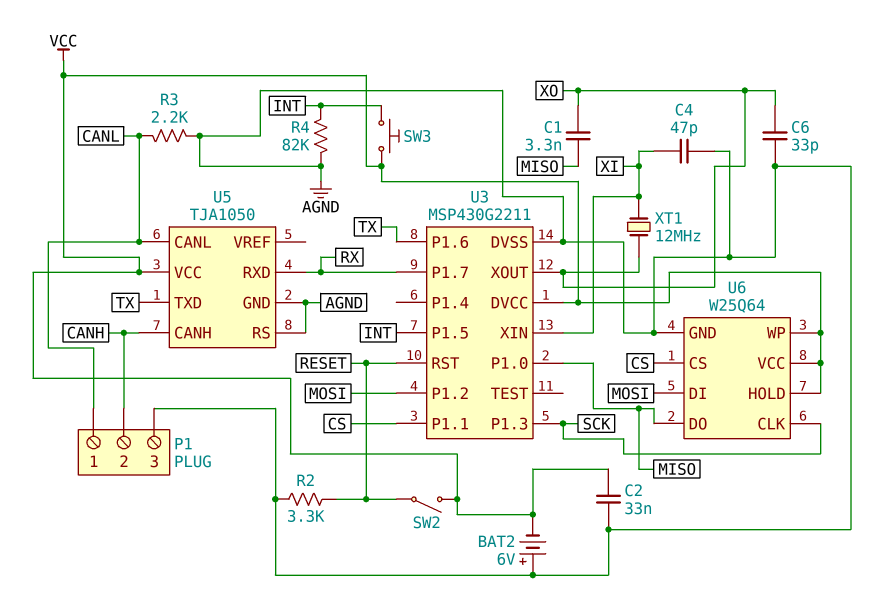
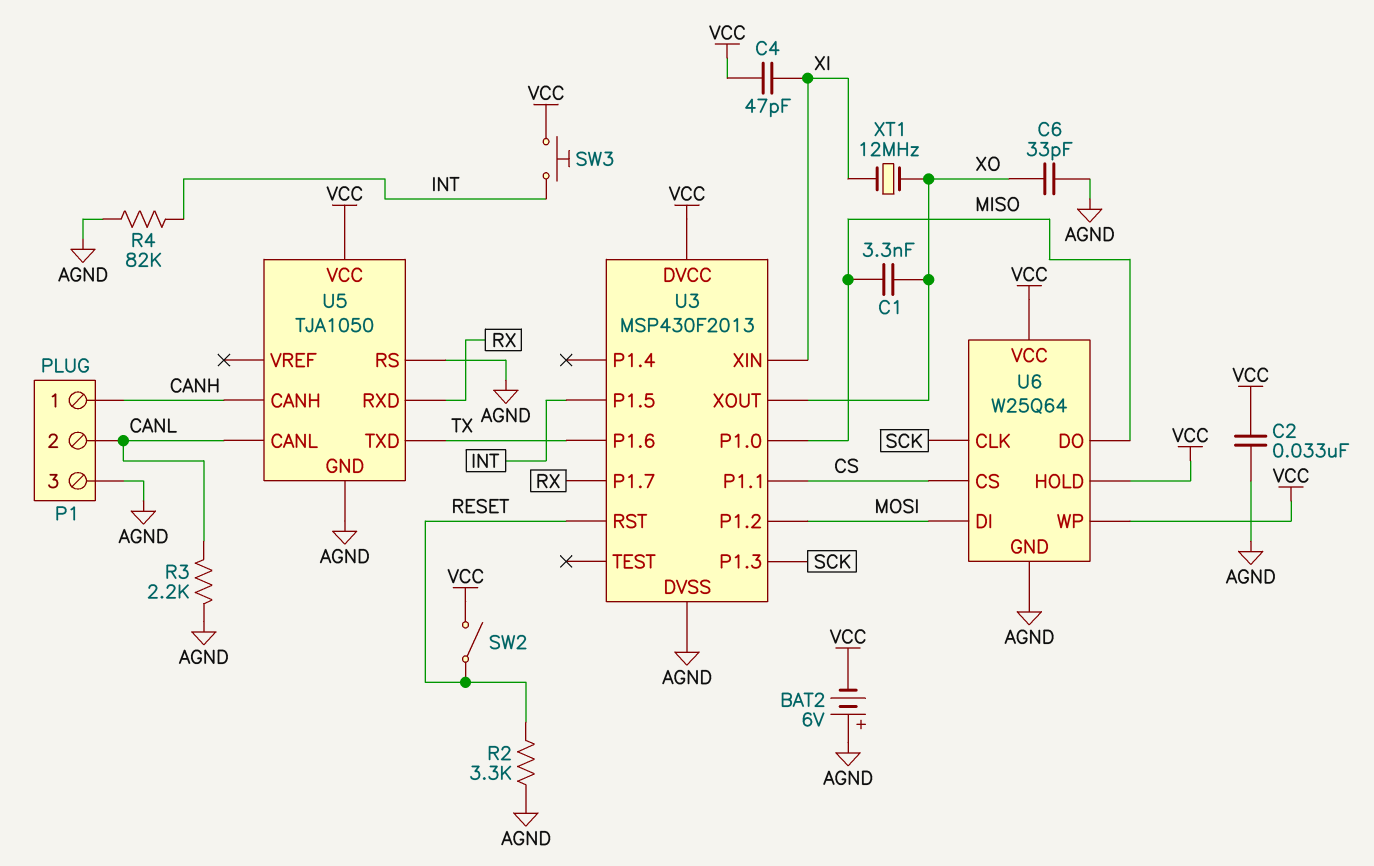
C4: 47pF (AGND, XI) -> 47pF (VCC, XI)
P1 pin 1: CANL -> CANH
P1 pin 2: CANH -> CANL
U3: MSP430G2211 -> MSP430F2013

